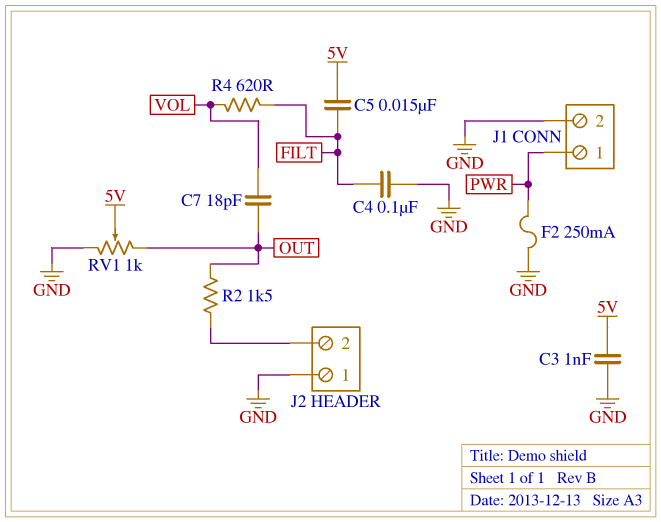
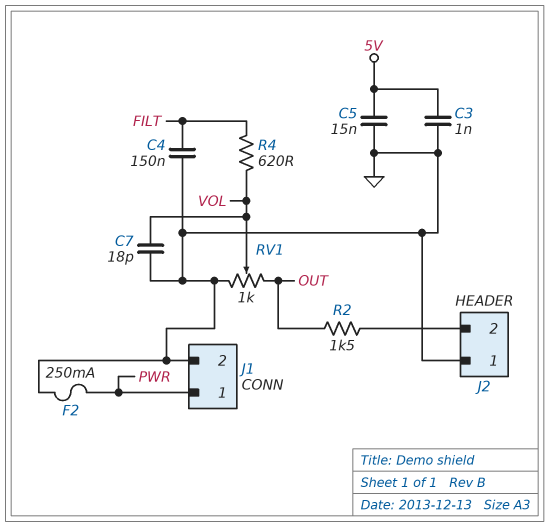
C4: 100nF (FILT, GND) -> 150nF (FILT, GND)
C5: 15nF (5V, FILT) -> 15nF (5V, GND)
C7: 18pF (OUT, VOL) -> 18pF (GND, VOL)
RV1: 1k (GND, OUT, wiper 5V) -> 1k (GND, OUT, wiper VOL)

